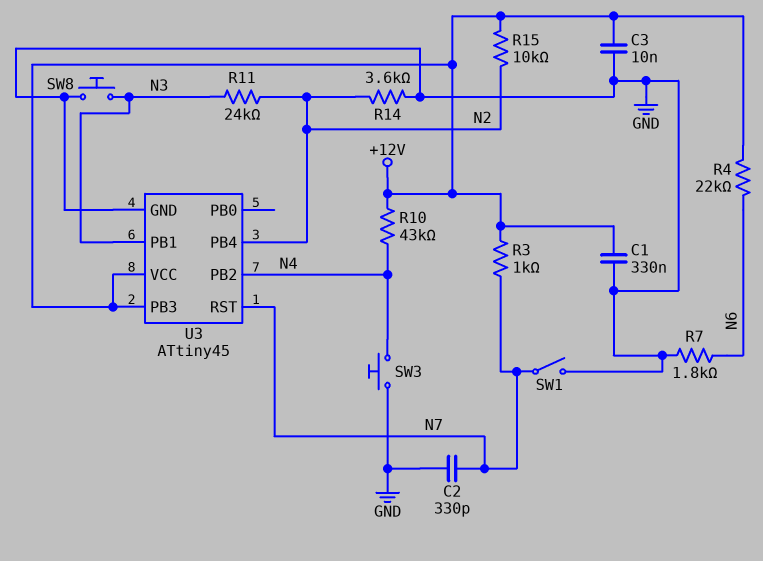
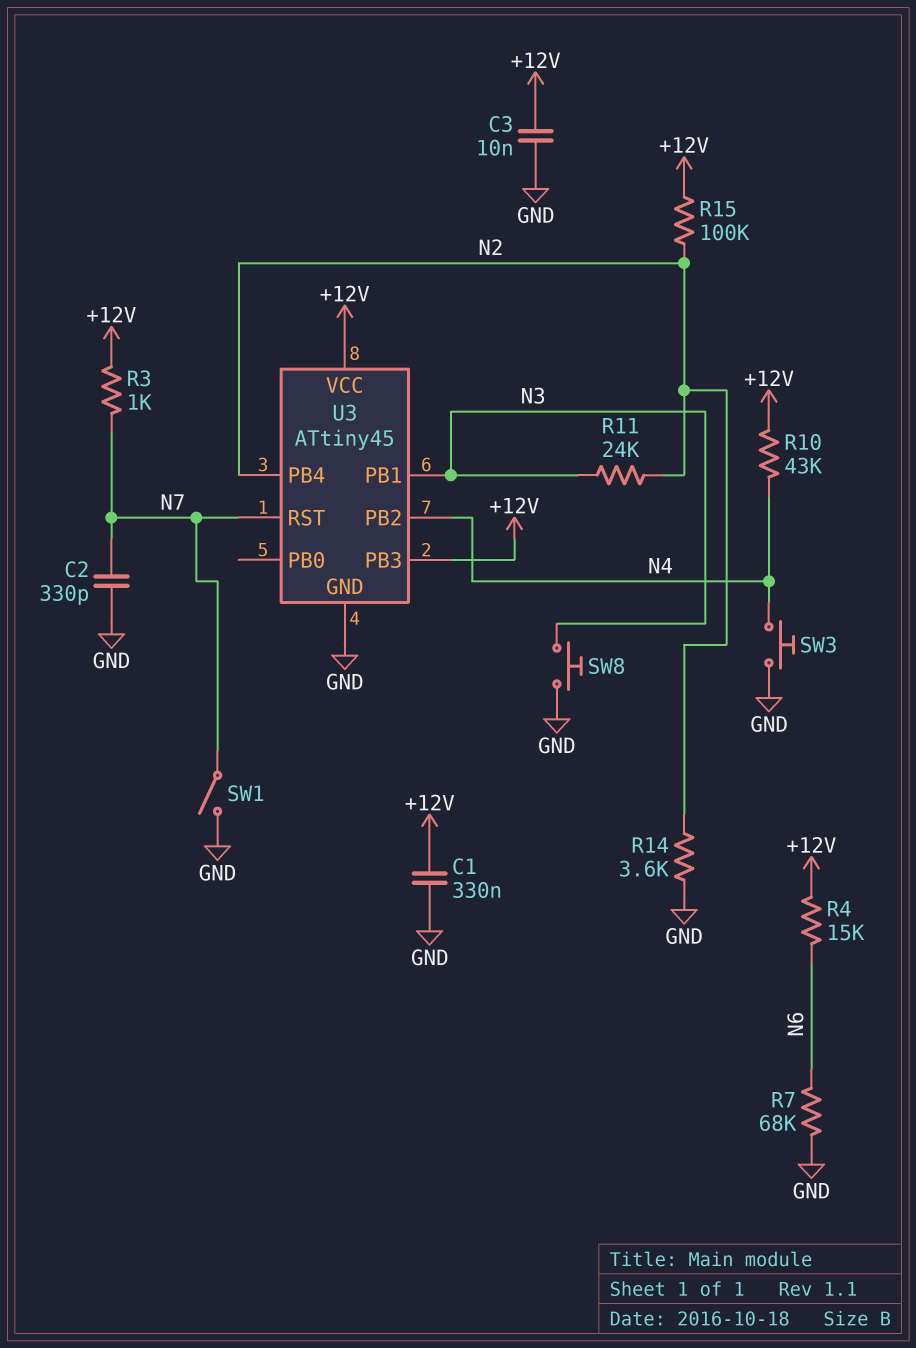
R4: 22k (+12V, N6) -> 15k (+12V, N6)
R7: 1.8k (GND, N6) -> 68k (GND, N6)
R15: 10k (+12V, N2) -> 100k (+12V, N2)

